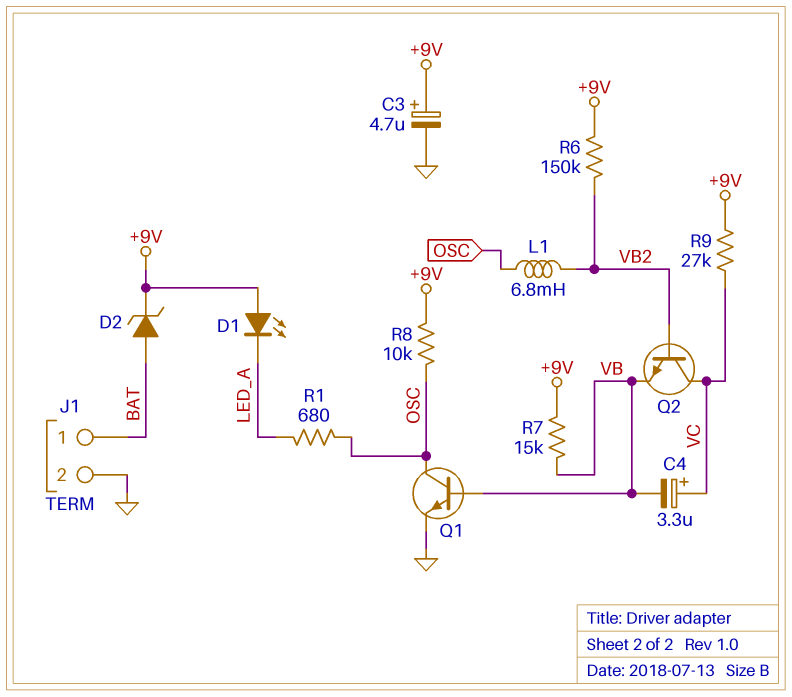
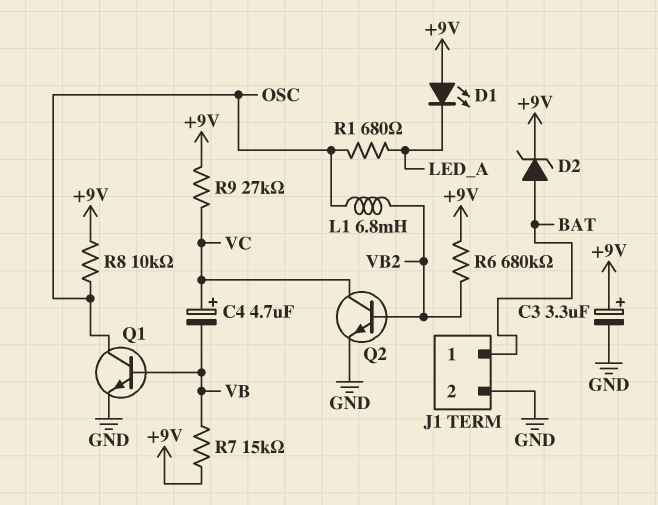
C3: 4.7uF (plus +9V, minus GND) -> 3.3uF (plus +9V, minus GND)
C4: 3.3uF (plus VC, minus VB) -> 4.7uF (plus VC, minus VB)
Q2: NPN (B VB2, C VC, E VB) -> NPN (B VB2, C VC, E GND)
R6: 150k (+9V, VB2) -> 680k (+9V, VB2)

